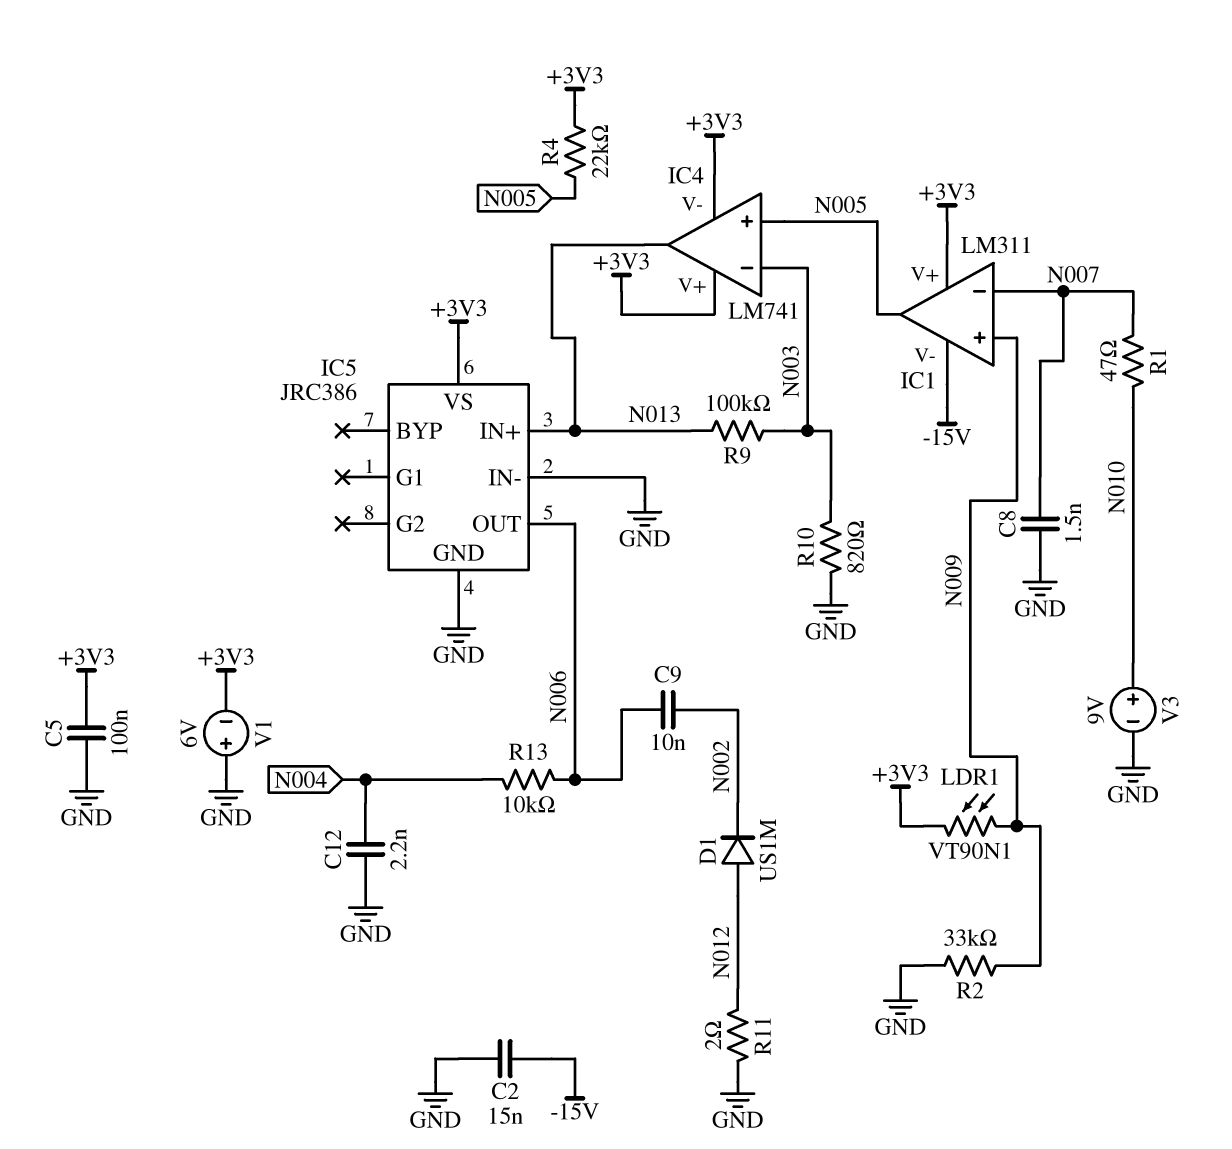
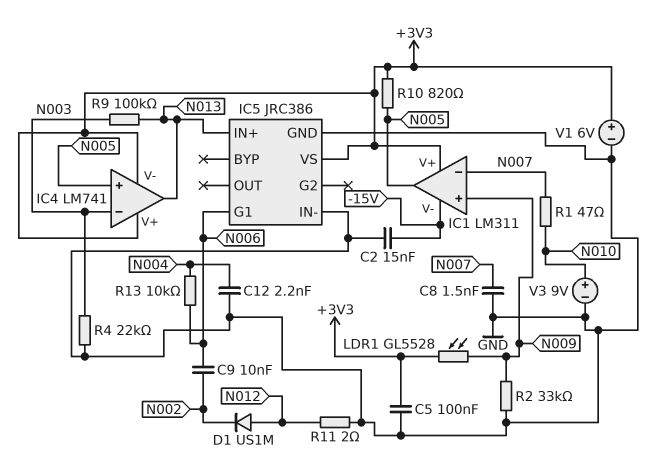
IC5 pin G1: none -> N006
IC5 pin OUT: N006 -> none
LDR1: VT90N1 (+3V3, N009) -> GL5528 (+3V3, N009)
R4: 22k (+3V3, N005) -> 22k (GND, N003)
R10: 820 (GND, N003) -> 820 (+3V3, N005)
V1: 6V (plus GND, minus +3V3) -> 6V (plus +3V3, minus GND)

